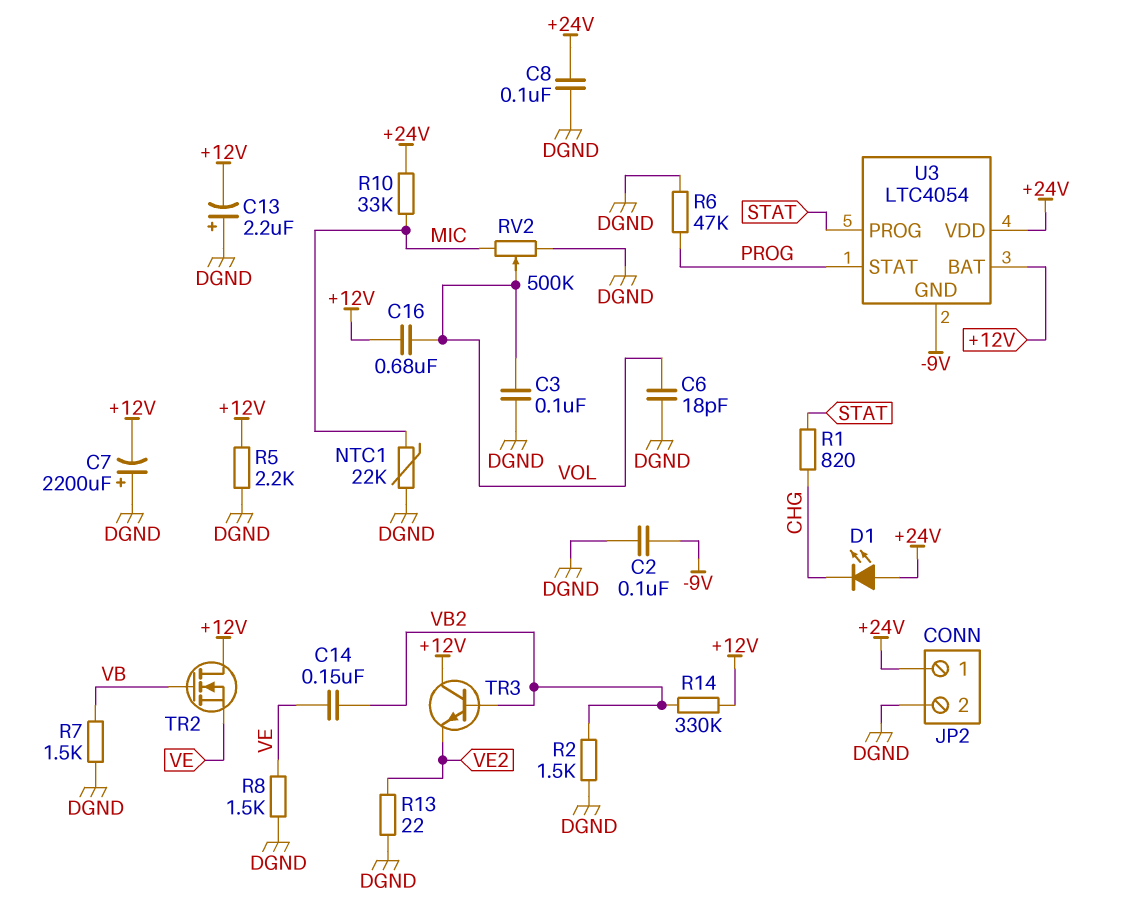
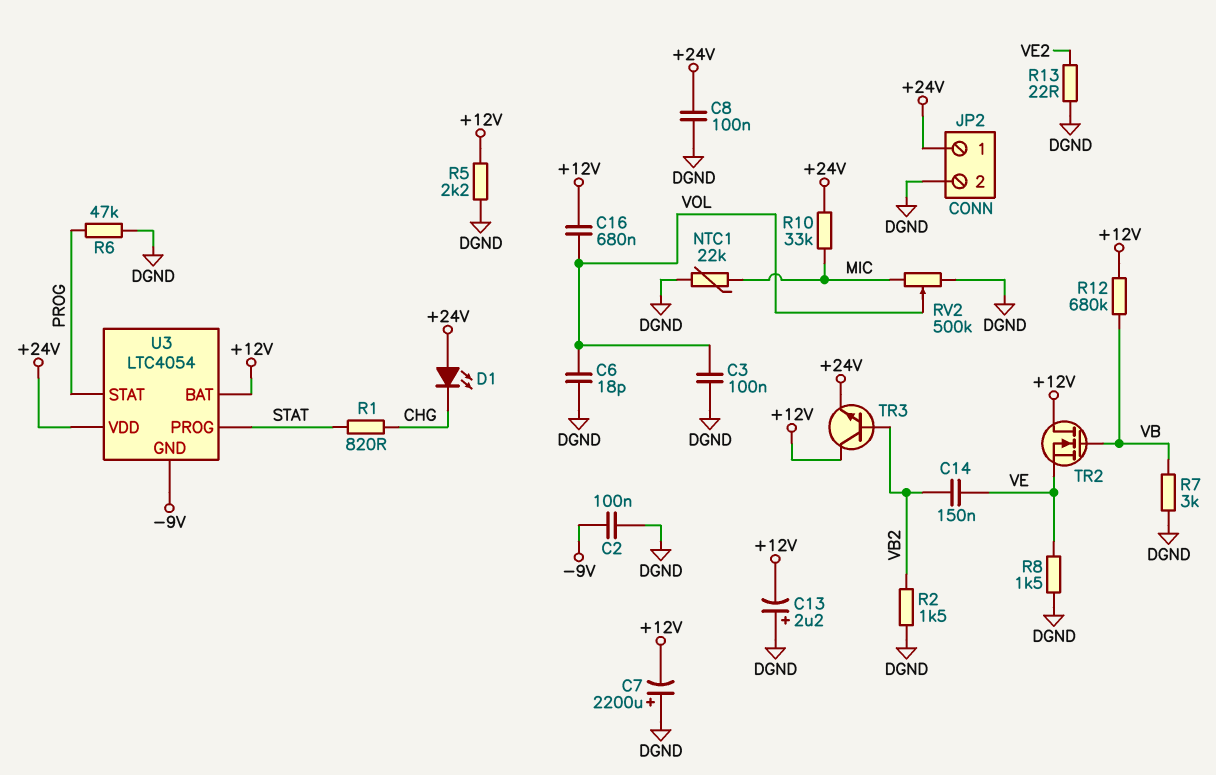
R7: 1.5k (DGND, VB) -> 3k (DGND, VB)
R12: none -> 680k (+12V, VB)
R14: 330k (+12V, VB2) -> none
TR3: NPN (B VB2, C +12V, E VE2) -> NPN (B VB2, C +12V, E +24V)

